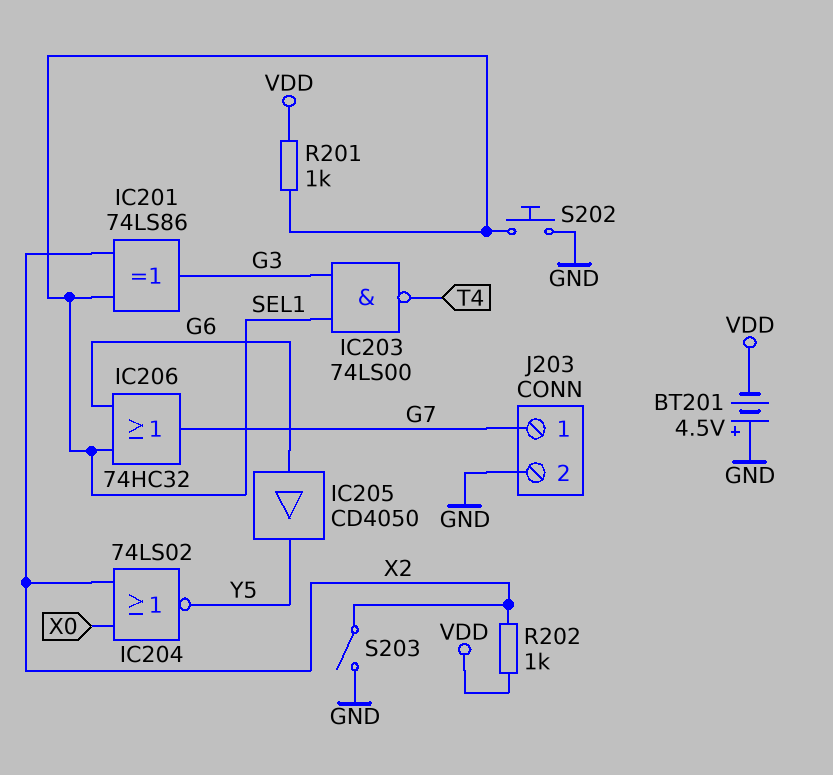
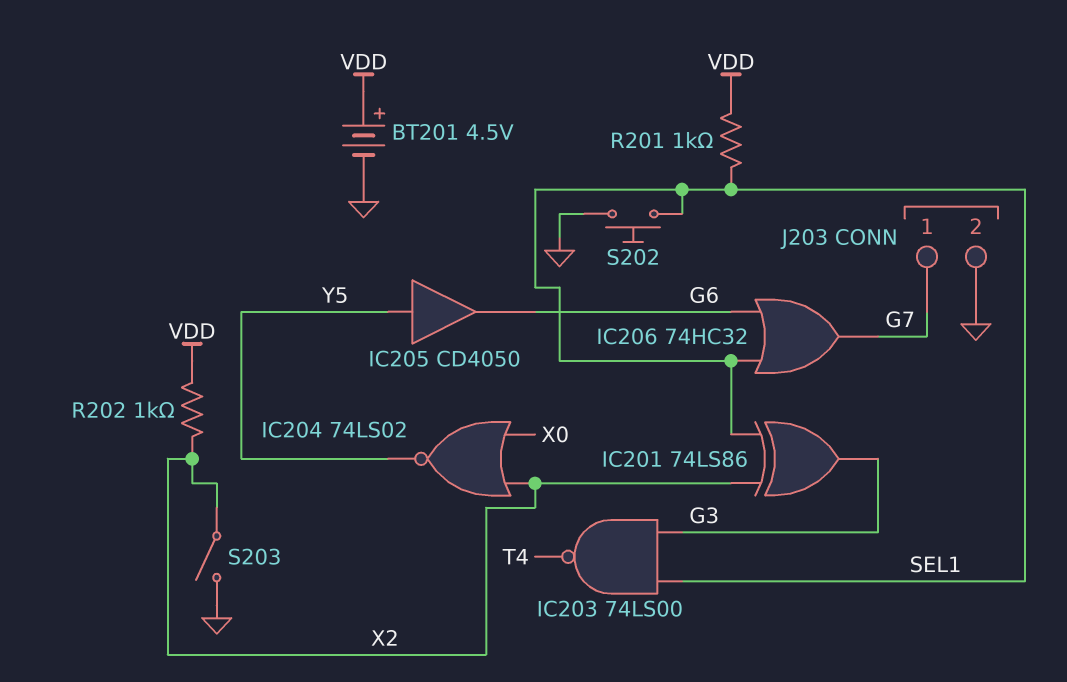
BT201: 4.5V (plus GND, minus VDD) -> 4.5V (plus VDD, minus GND)
IC205: buffer CD4050 (in G6, out Y5) -> buffer CD4050 (in Y5, out G6)

